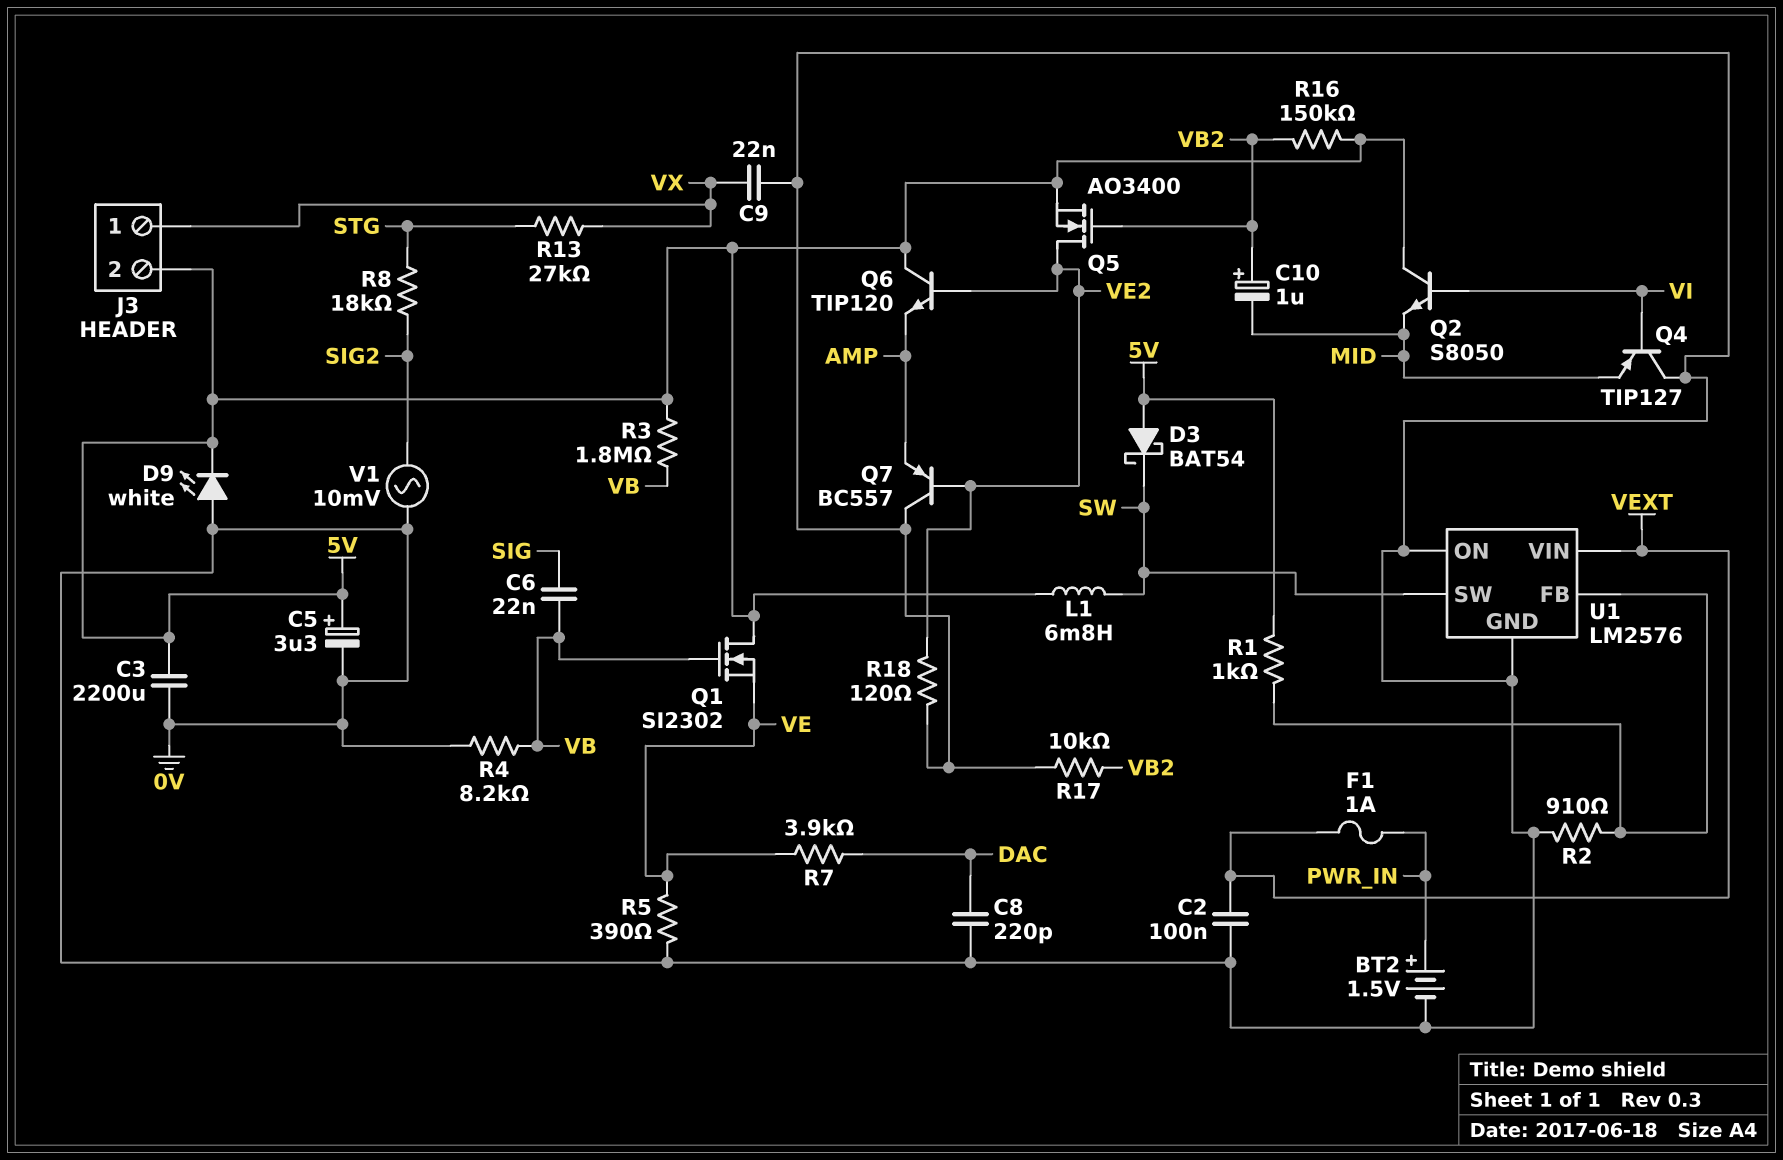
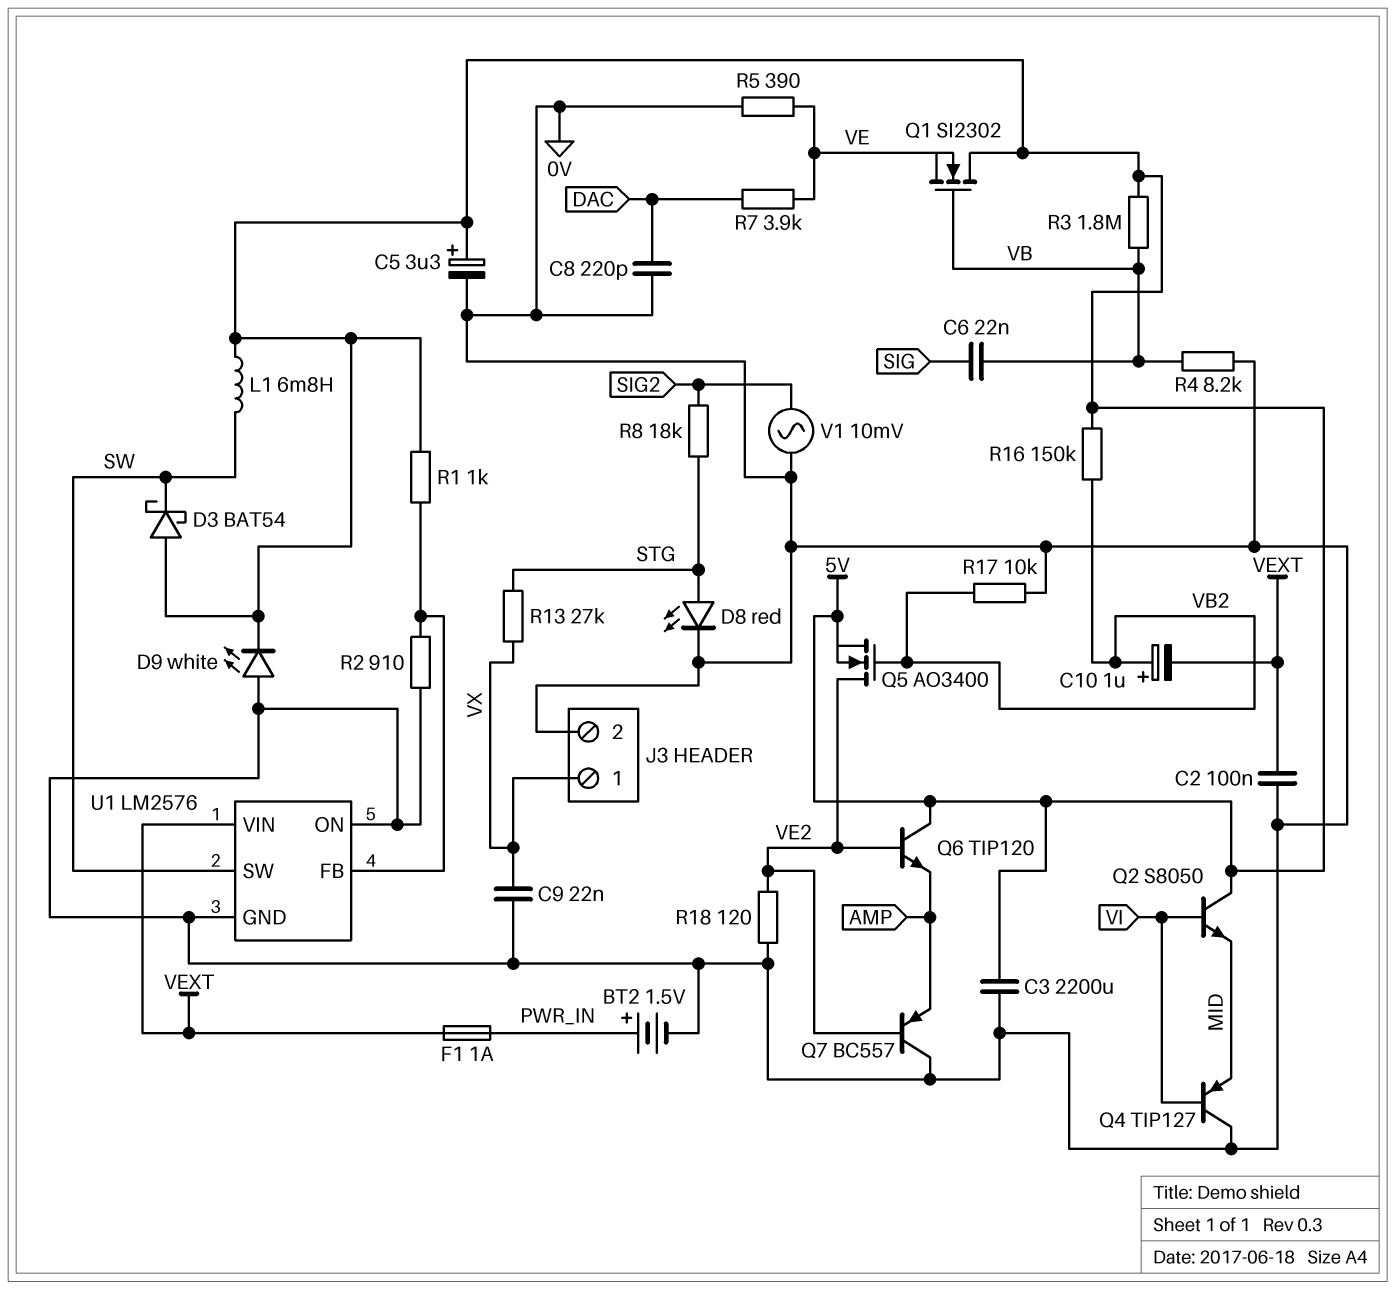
C10: 1uF (plus VB2, minus MID) -> 1uF (plus VB2, minus VEXT)
D8: none -> LED red (A STG, K 0V)
J3 pin 2: 5V -> 0V

